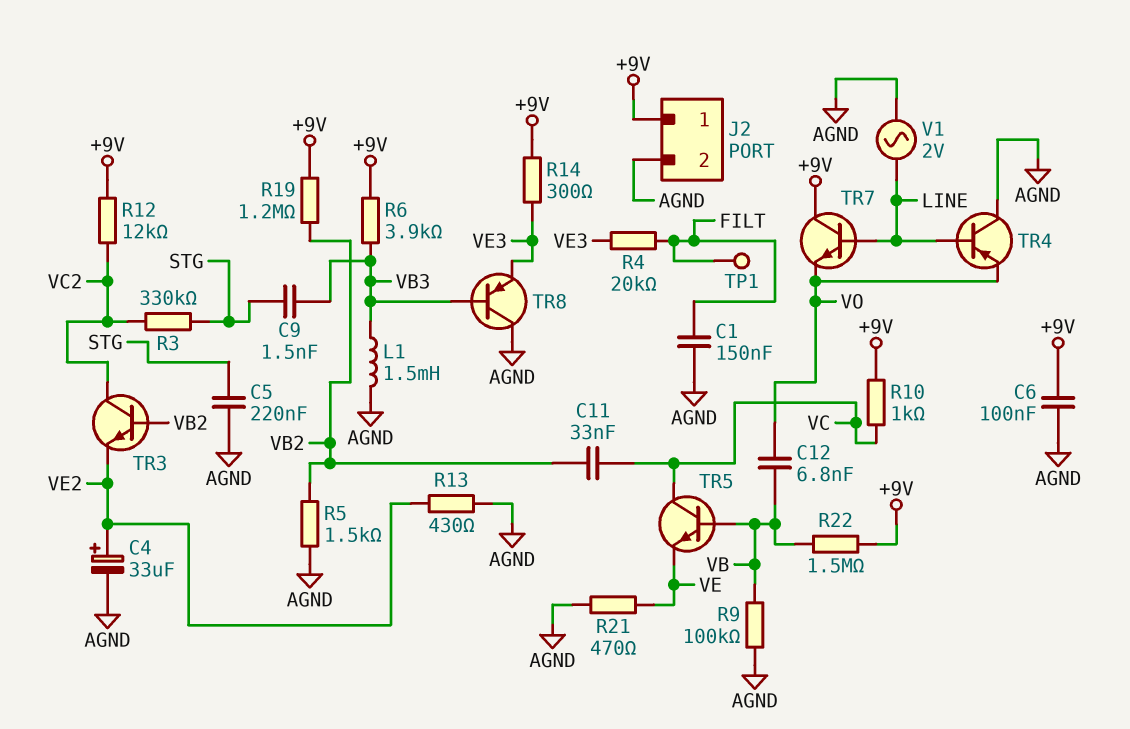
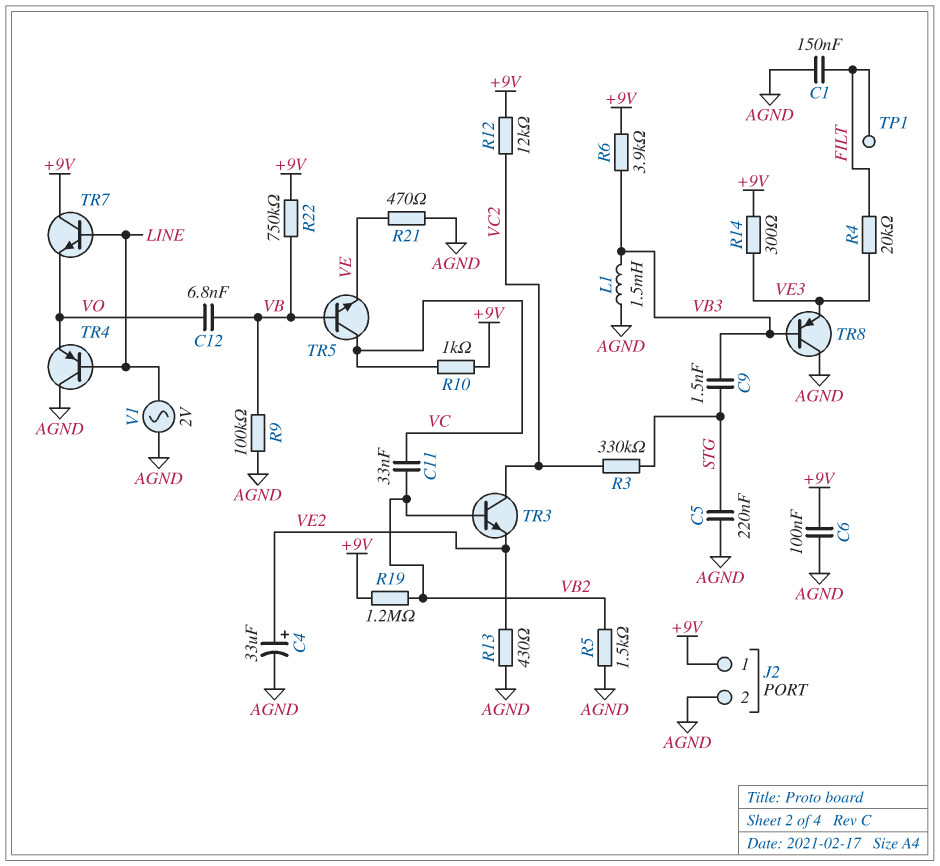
R22: 1.5M (+9V, VB) -> 750k (+9V, VB)

